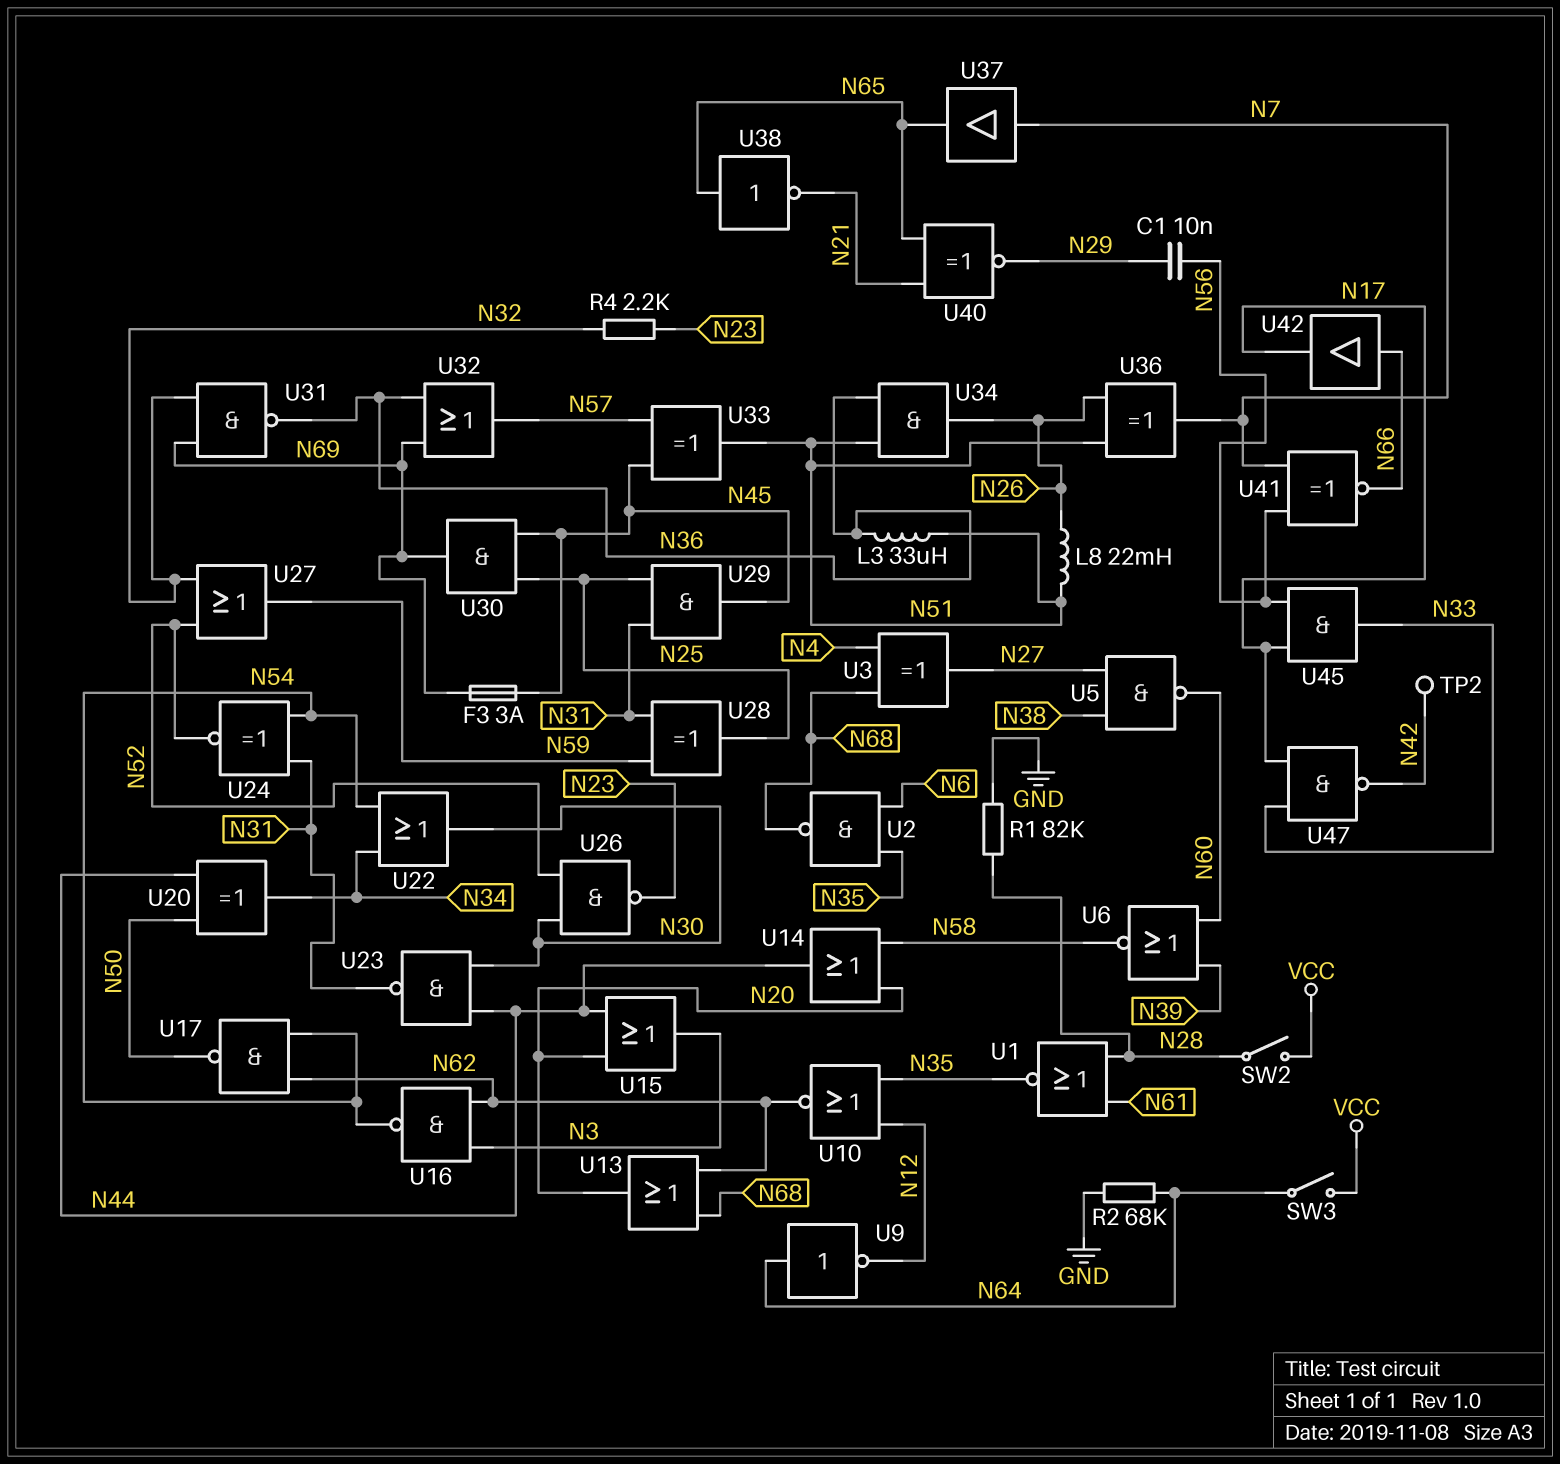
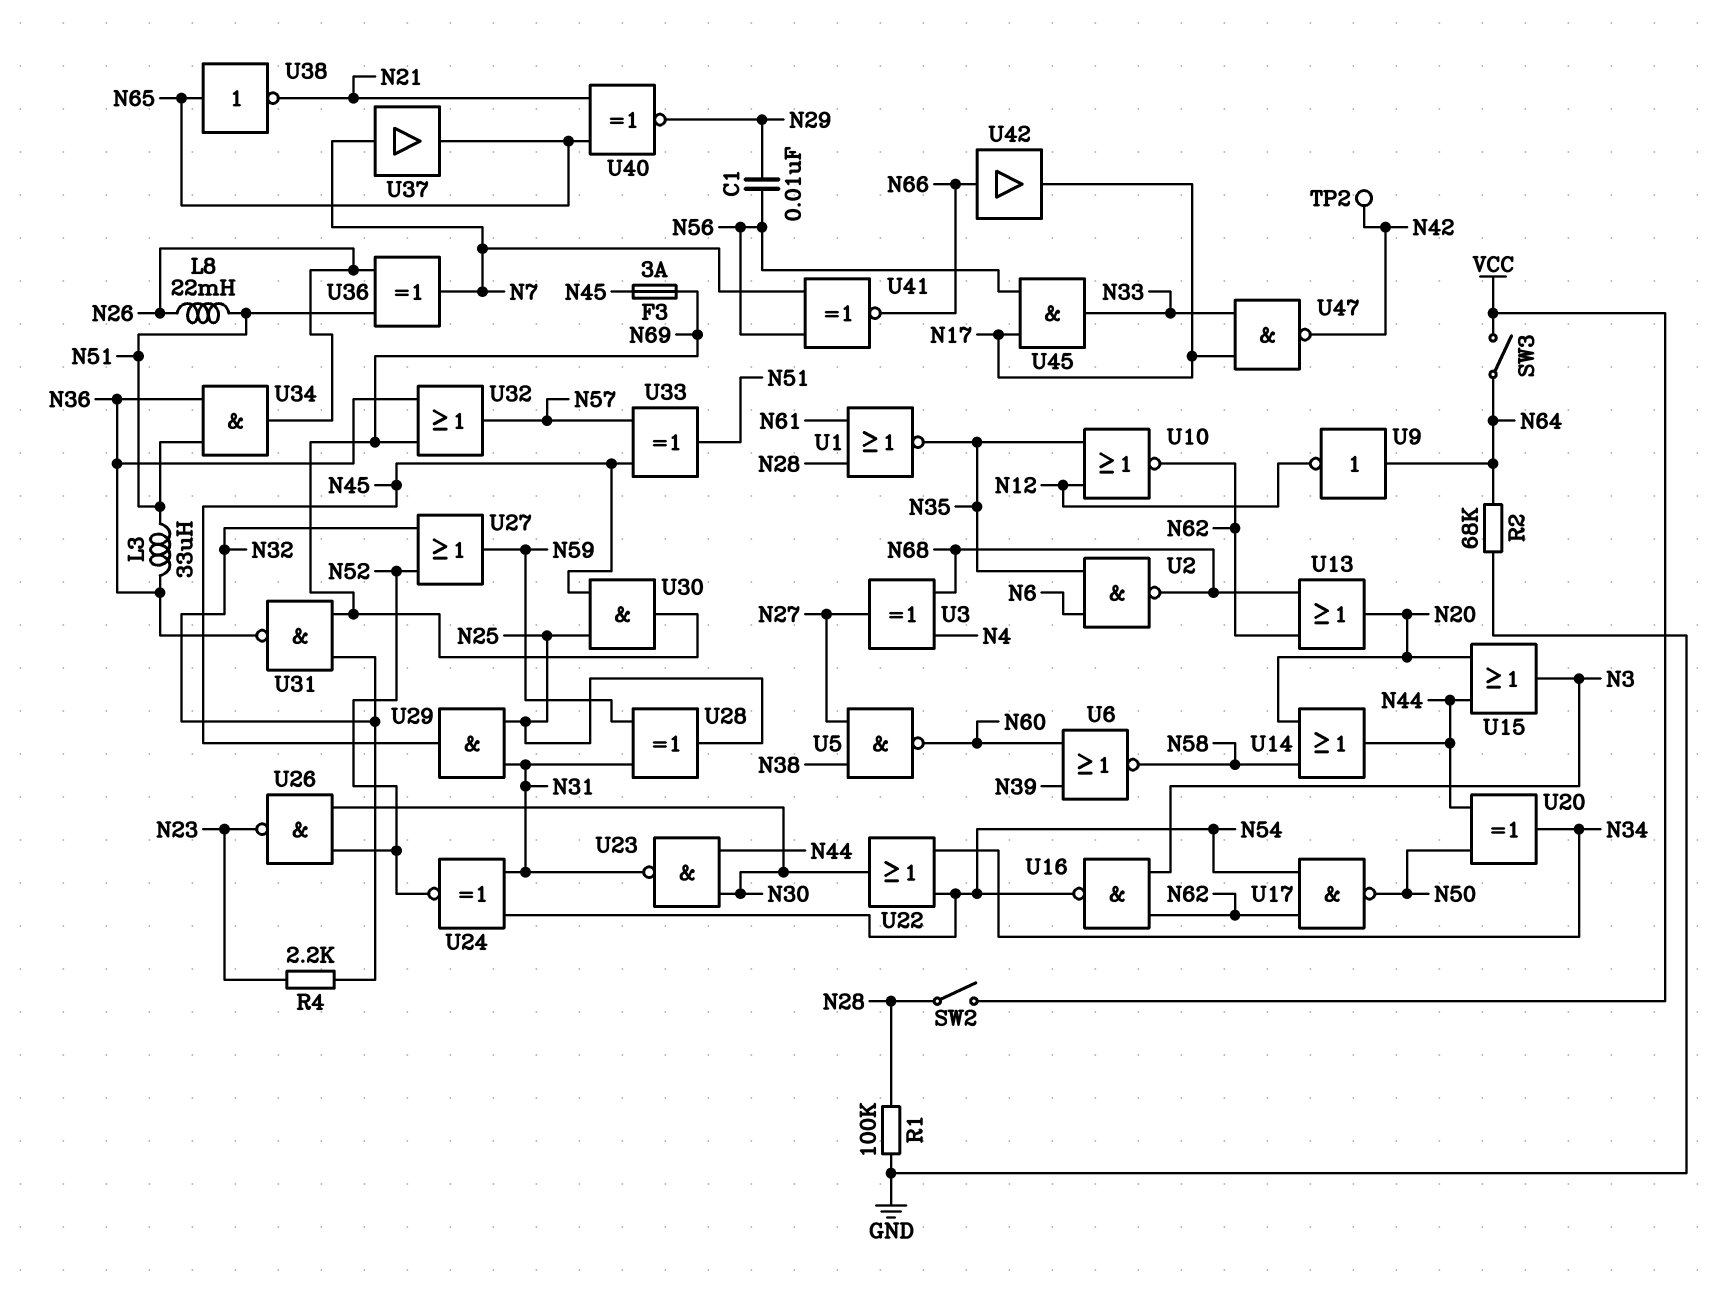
R1: 82k (GND, N28) -> 100k (GND, N28)

